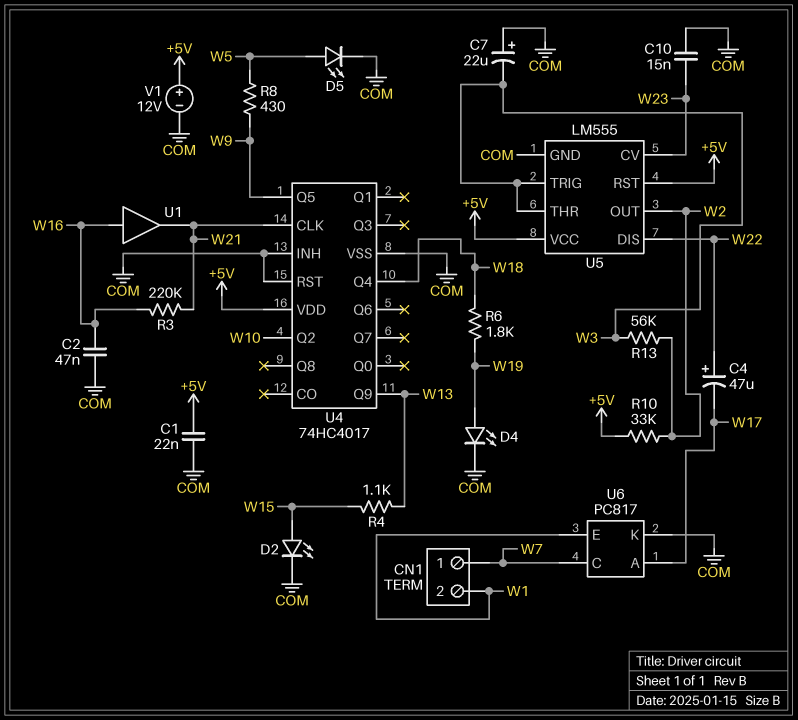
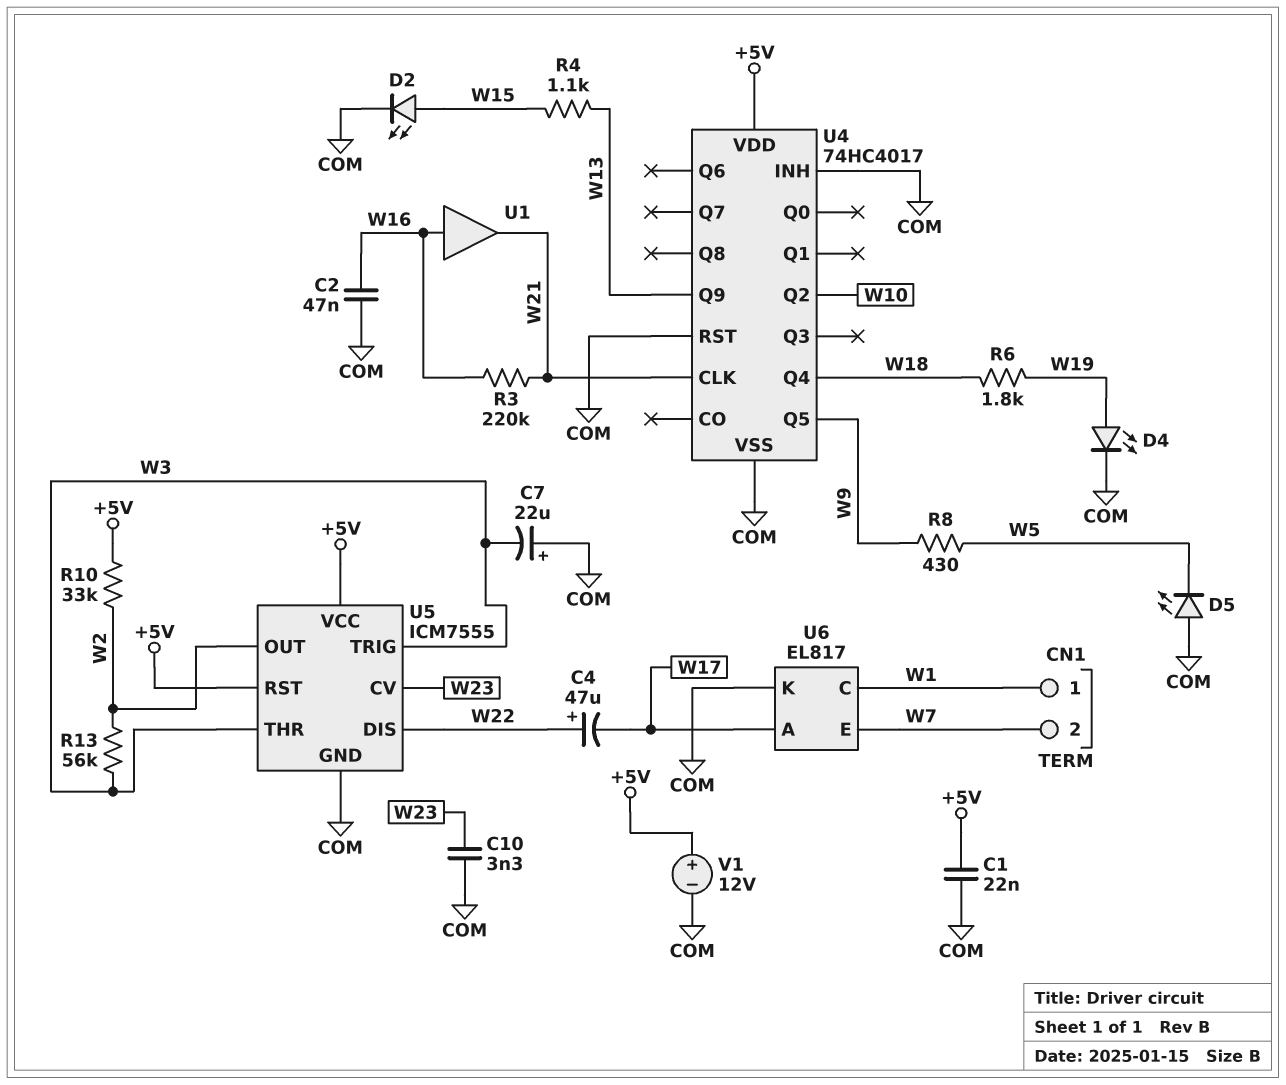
C10: 15nF (COM, W23) -> 3.3nF (COM, W23)
CN1 pin 1: W7 -> W1
CN1 pin 2: W1 -> W7
D5: LED (A W5, K COM) -> LED (A COM, K W5)
U5: LM555 -> ICM7555
U6: PC817 -> EL817
U6 pin C: W7 -> W1
U6 pin E: W1 -> W7

